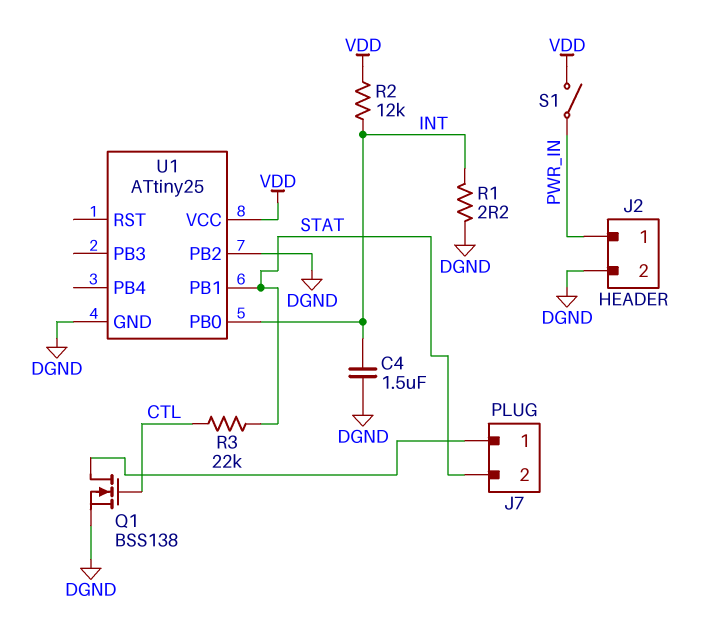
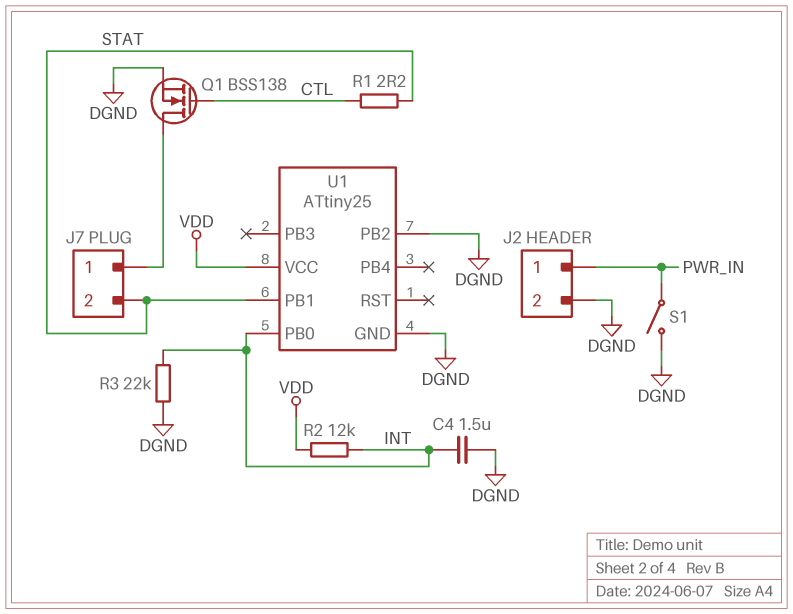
R1: 2.2 (DGND, INT) -> 2.2 (CTL, STAT)
R3: 22k (CTL, STAT) -> 22k (DGND, INT)
S1: switch (PWR_IN, VDD) -> switch (DGND, PWR_IN)

